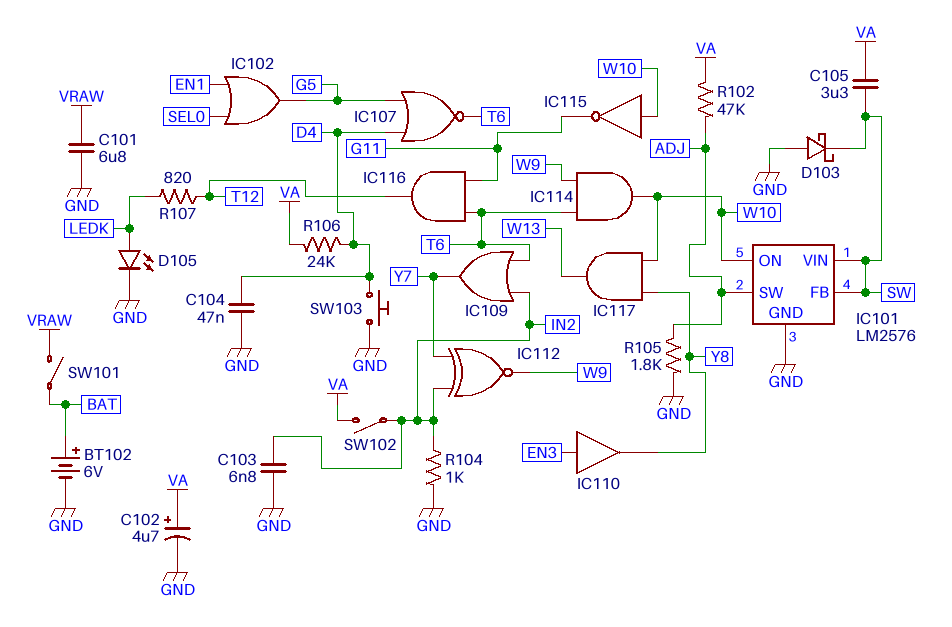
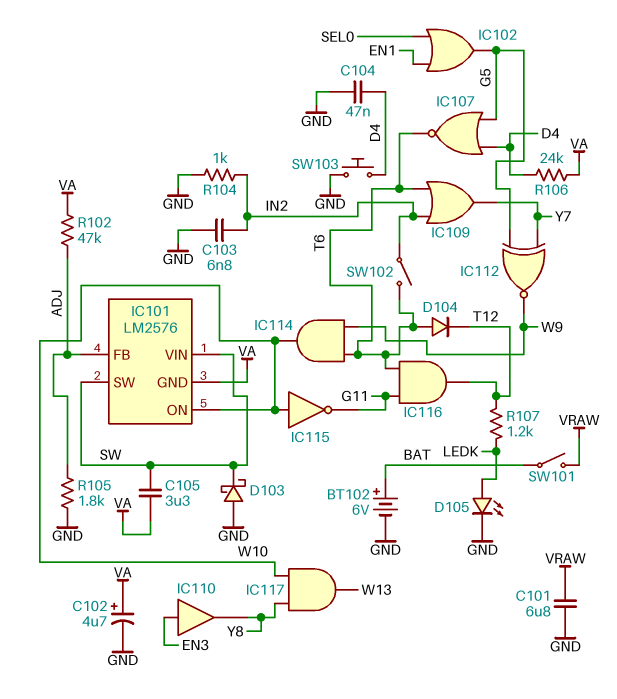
D104: none -> diode (A T6, K T12)
IC101 pin FB: SW -> ADJ
IC101 pin GND: GND -> VA
IC101 pin SW: ADJ -> SW
IC112: XNOR (in IN2, in Y7, out W9) -> XNOR (in G5, in Y7, out W9)
R107: 820 (LEDK, T12) -> 1.2k (LEDK, T12)
SW102: switch (IN2, VA) -> switch (IN2, T6)

